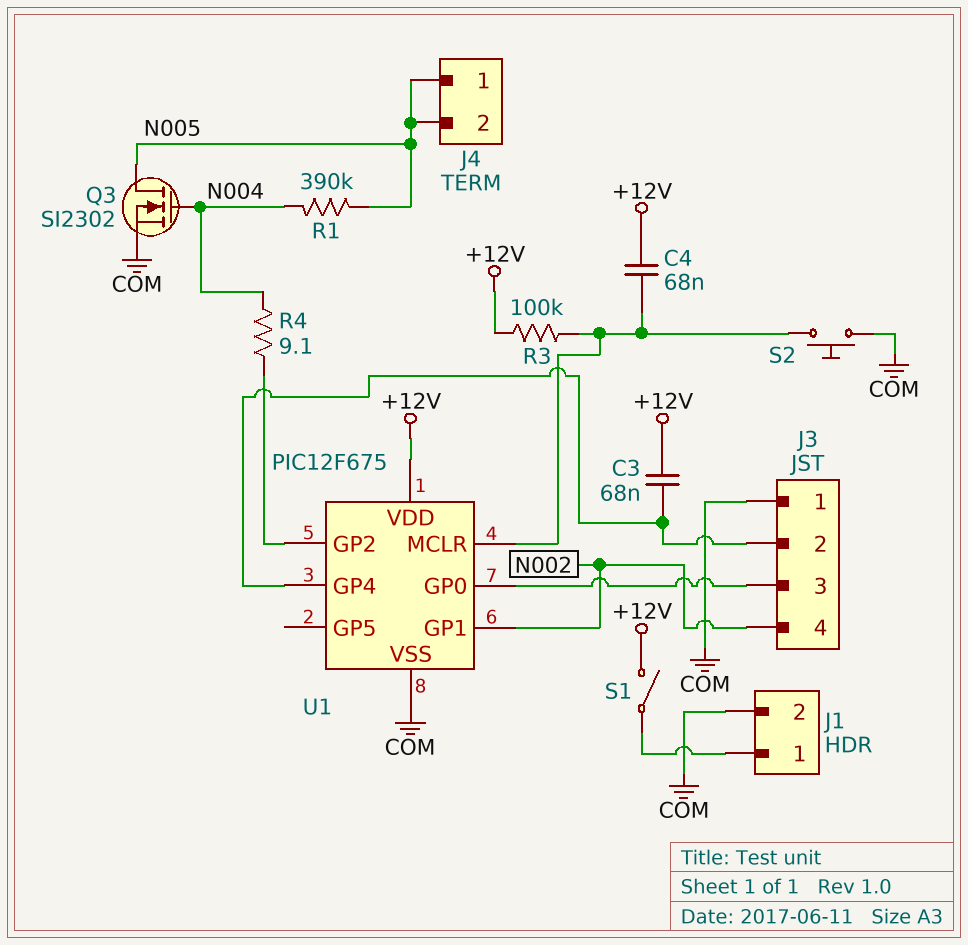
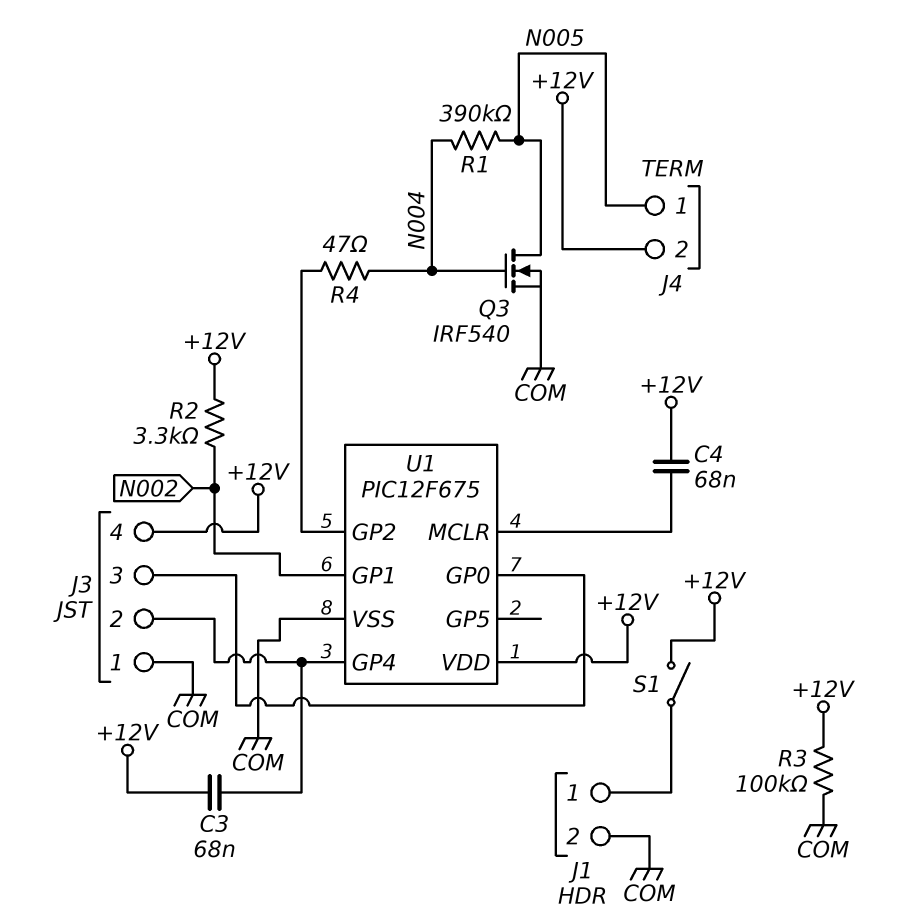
J3 pin 4: N002 -> +12V
J4 pin 2: N005 -> +12V
Q3: NMOS SI2302 (G N004, D N005, S COM) -> NMOS IRF540 (G N004, D N005, S COM)
R2: none -> 3.3k (+12V, N002)
R3: 100k (+12V, U1/MCLR) -> 100k (+12V, COM)
R4: 9.1 (N004, U1/GP2) -> 47 (N004, U1/GP2)
S2: button (COM, U1/MCLR) -> none

